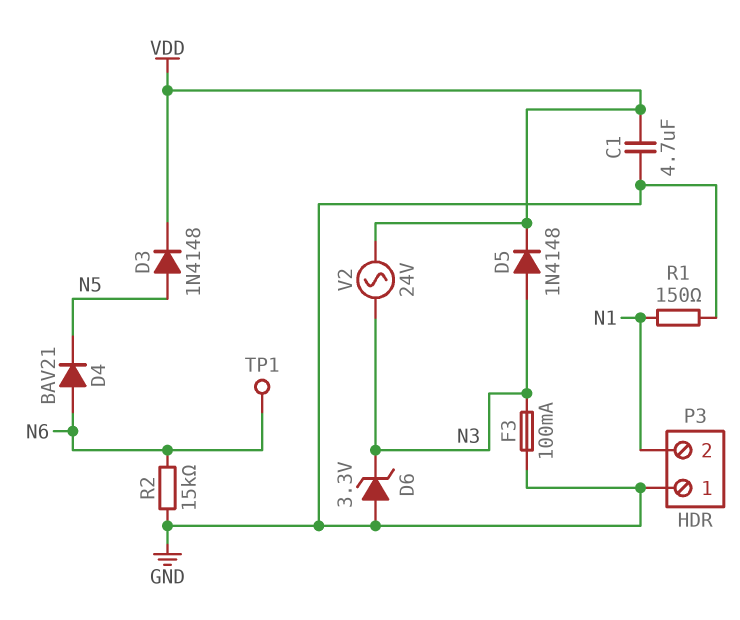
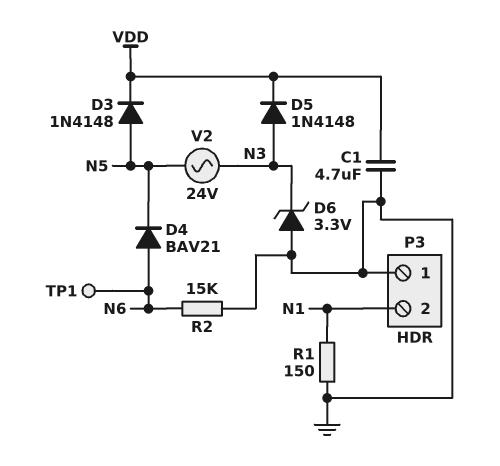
F3: 100mA (GND, N3) -> none
V2: AC 24V (N3, VDD) -> AC 24V (N3, N5)

